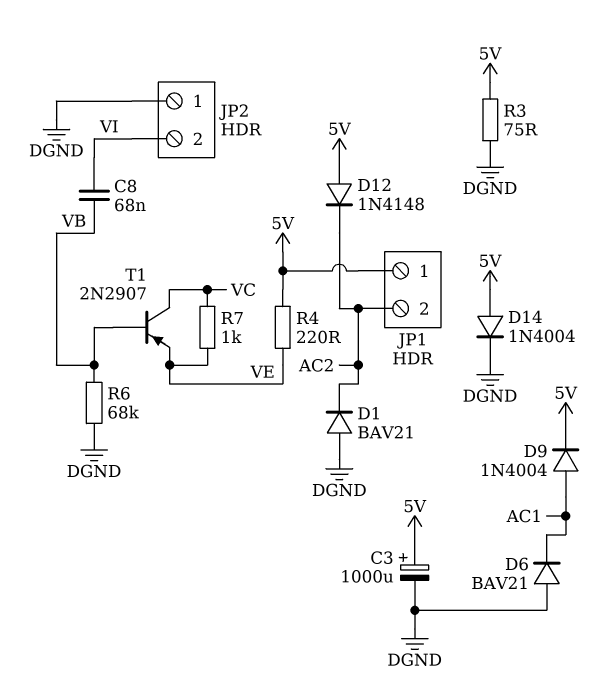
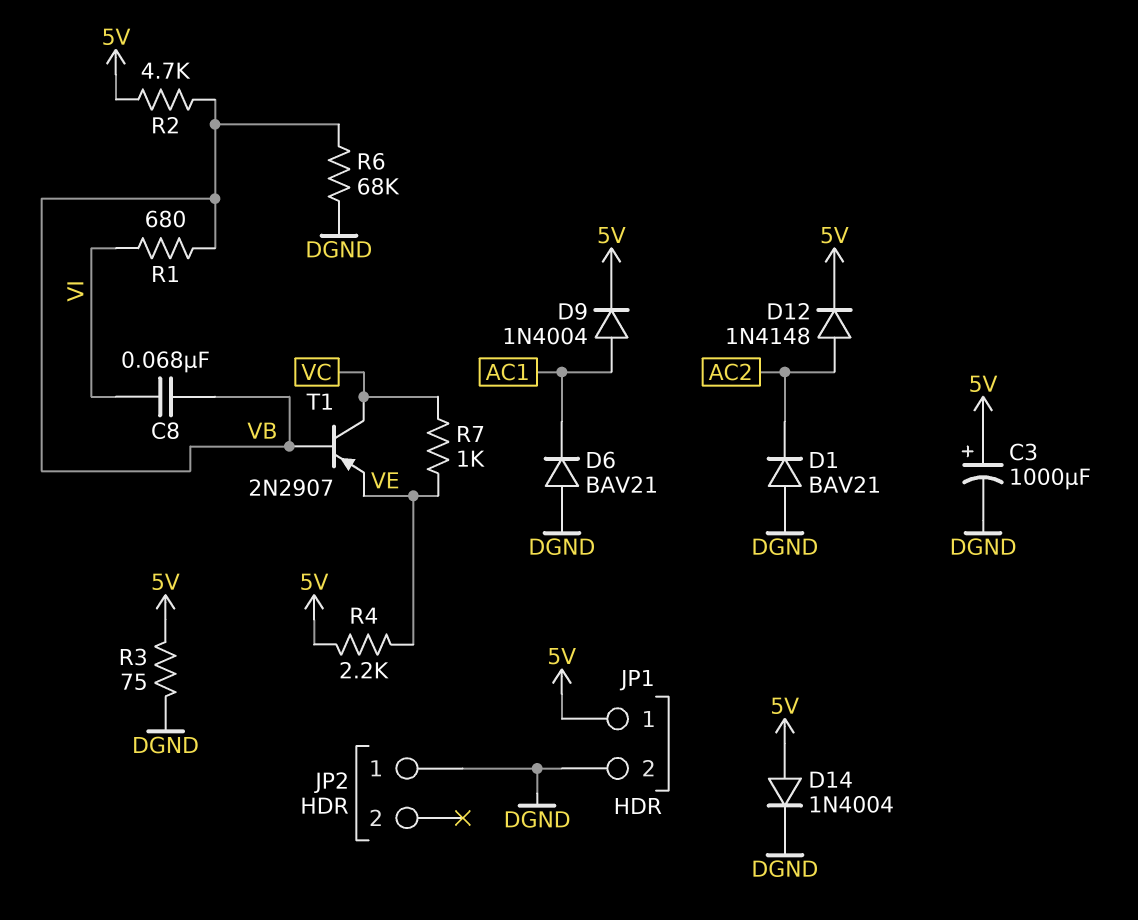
D12: diode 1N4148 (A 5V, K AC2) -> diode 1N4148 (A AC2, K 5V)
JP1 pin 2: AC2 -> DGND
JP2 pin 2: VI -> none
R1: none -> 680 (VB, VI)
R2: none -> 4.7k (5V, VB)
R4: 220 (5V, VE) -> 2.2k (5V, VE)

